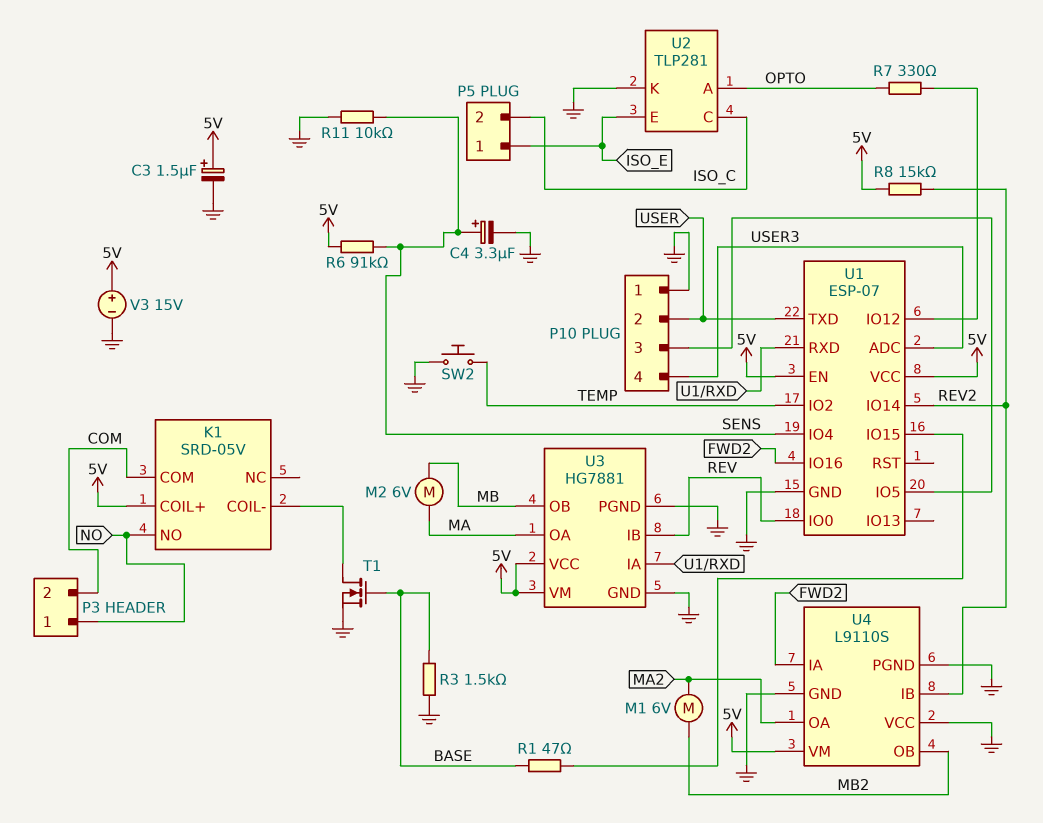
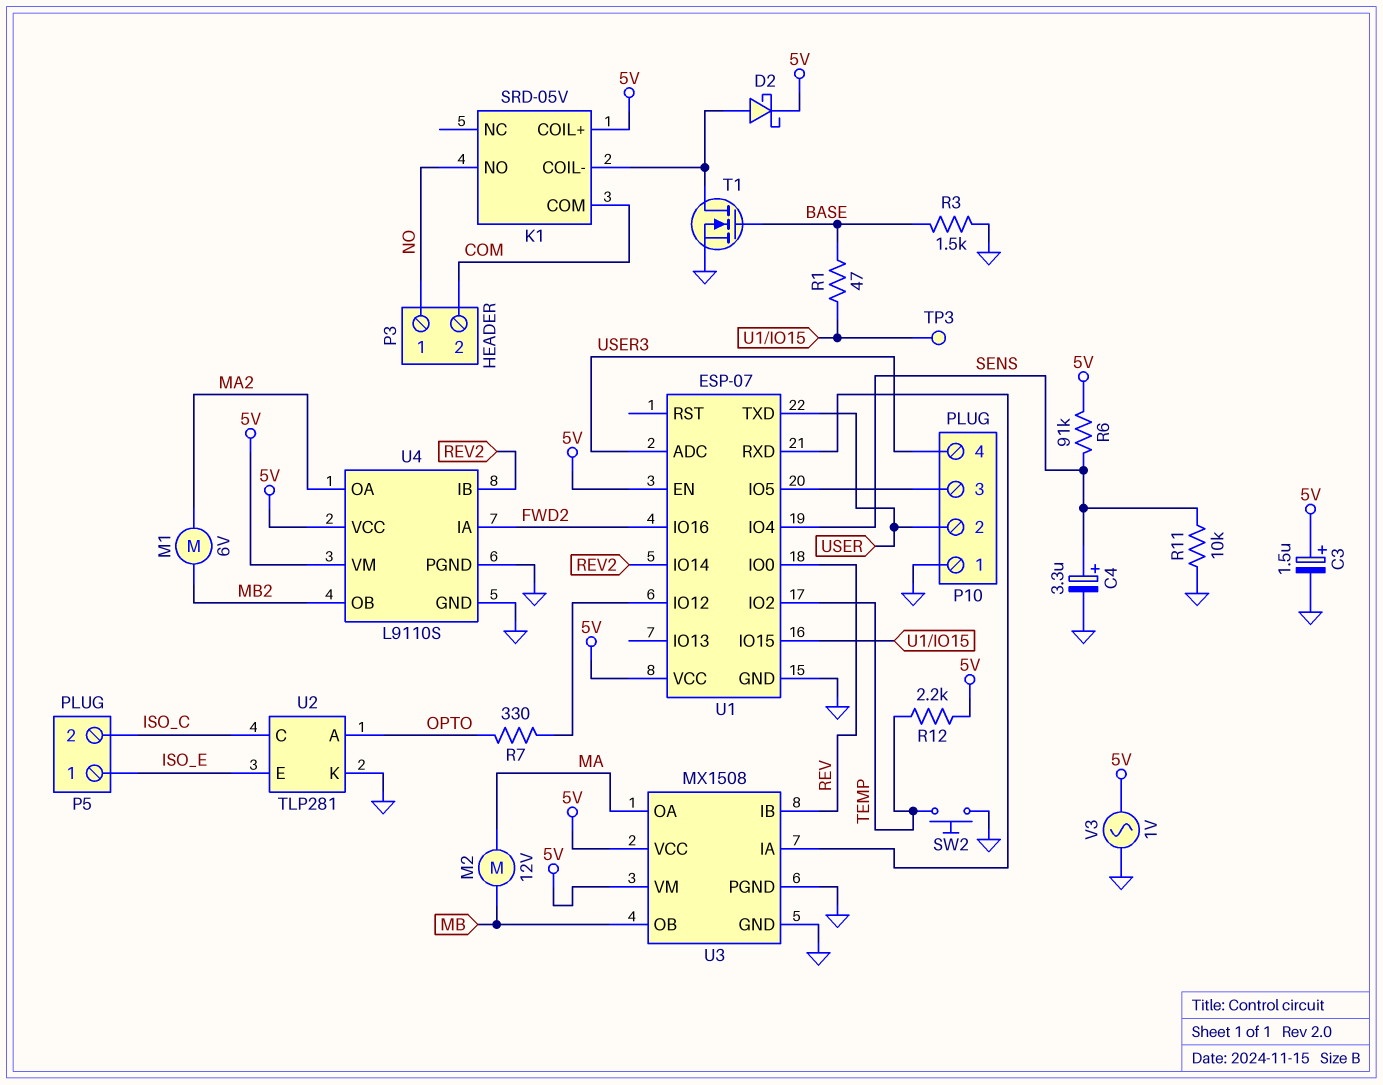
D2: none -> schottky (A K1/COIL-, K 5V)
M2: motor 6V (MA, MB) -> motor 12V (MA, MB)
R8: 15k (5V, REV2) -> none
R12: none -> 2.2k (5V, TEMP)
TP3: none -> test point (U1/IO15)
U3: HG7881 -> MX1508
U4 pin VCC: GND -> 5V
V3: 15V (plus 5V, minus GND) -> AC 1V (5V, GND)

